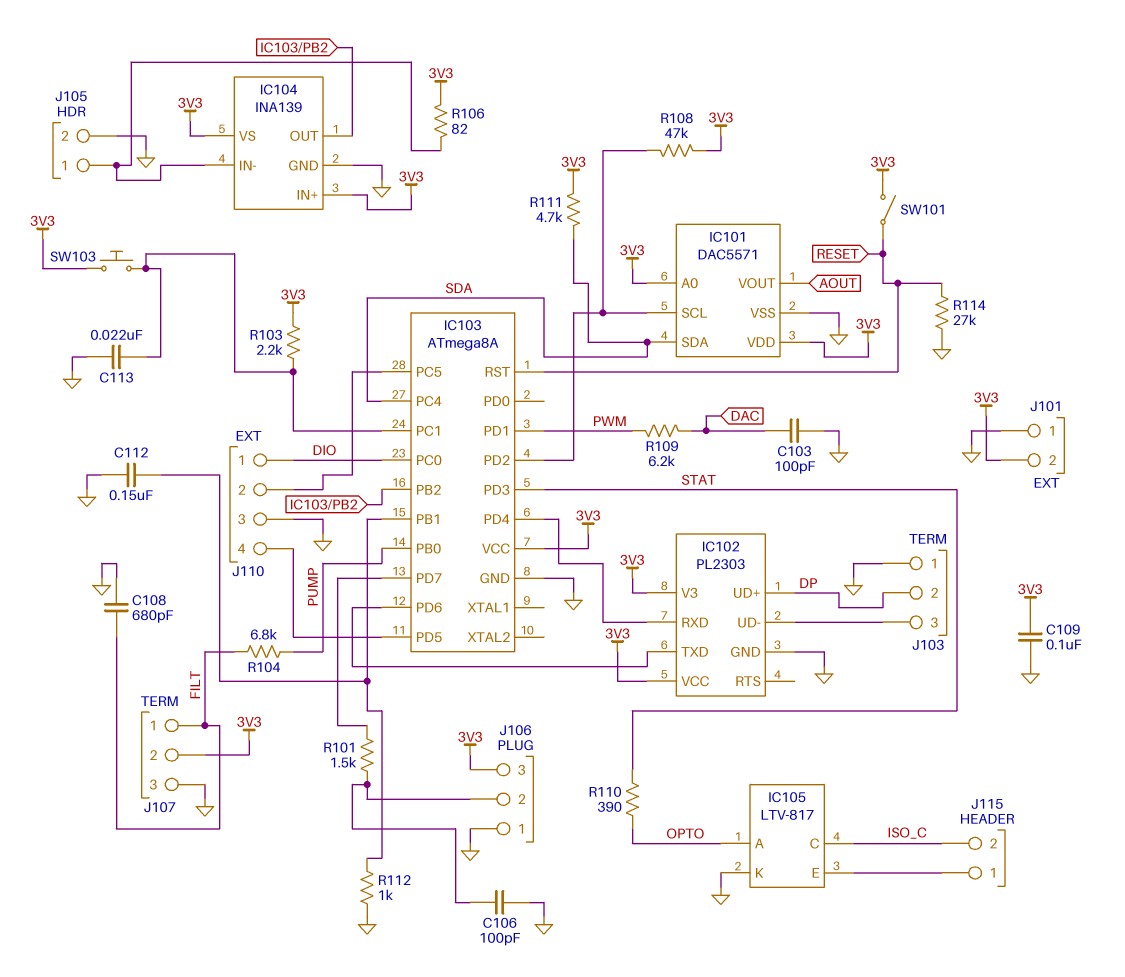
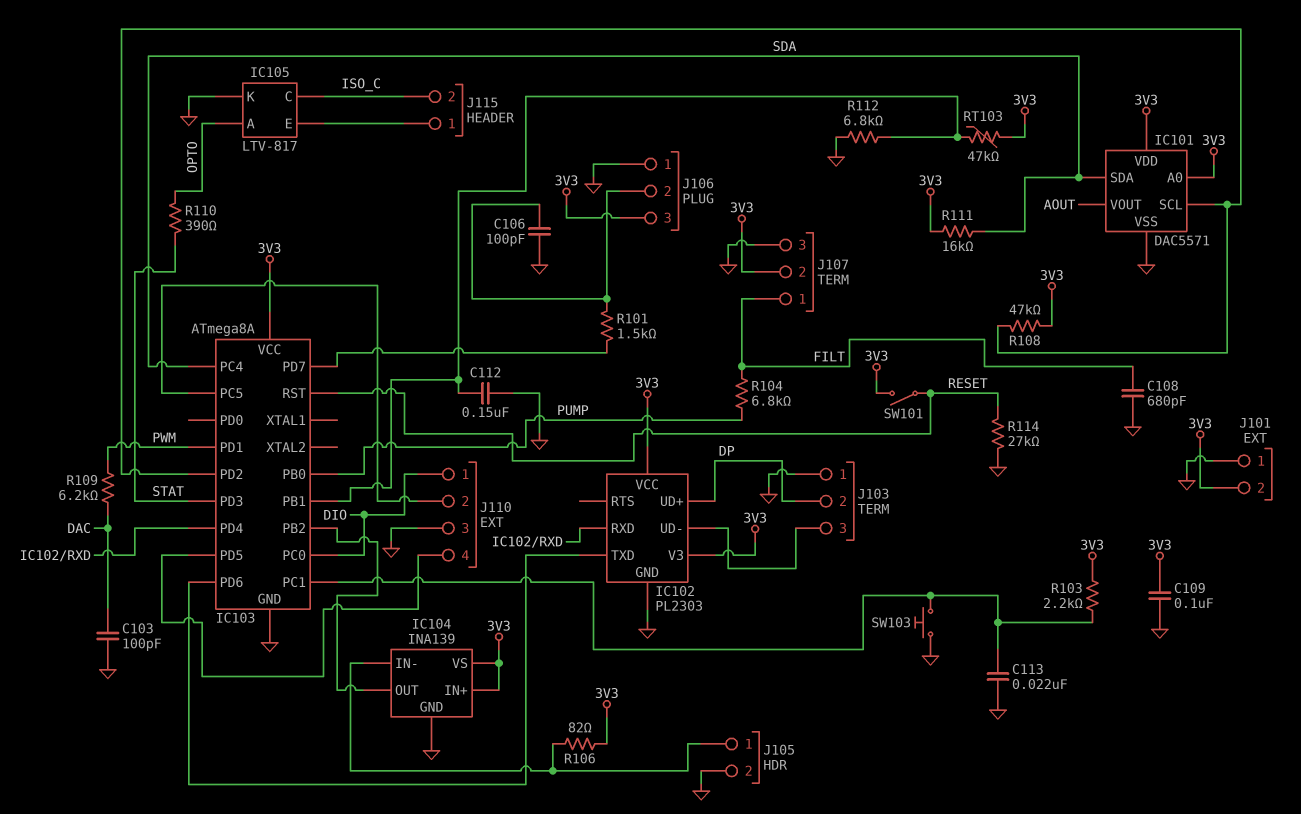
R111: 4.7k (3V3, SDA) -> 16k (3V3, SDA)
R112: 1k (GND, IC103/PB1) -> 6.8k (GND, IC103/PB1)
RT103: none -> 47k (3V3, IC103/PB1)
SW103: button (3V3, IC103/PC1) -> button (GND, IC103/PC1)

